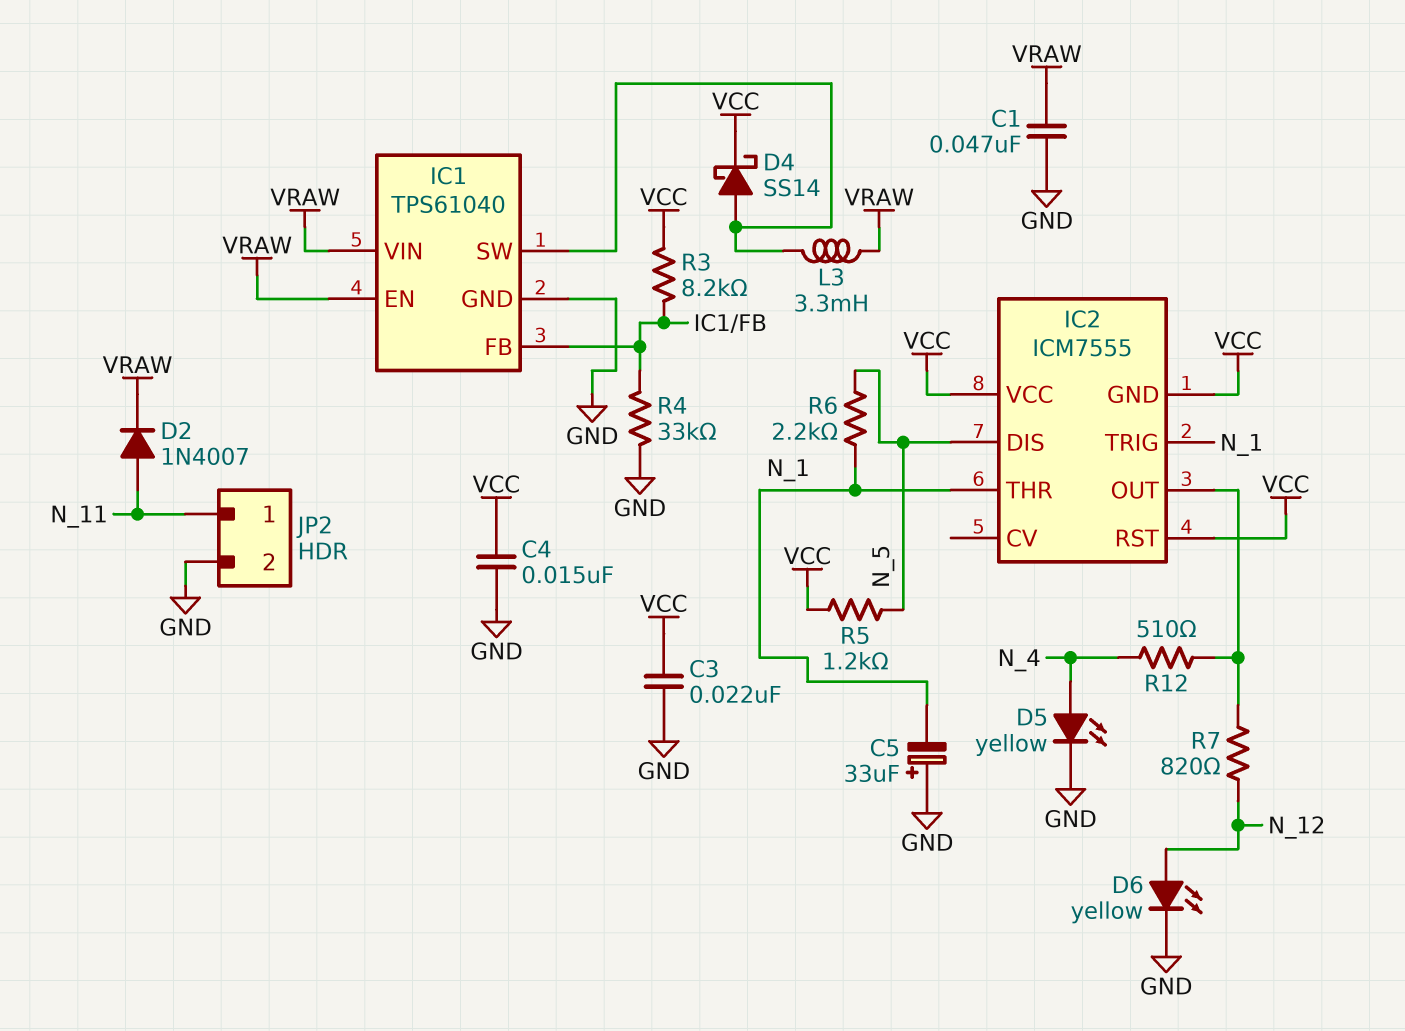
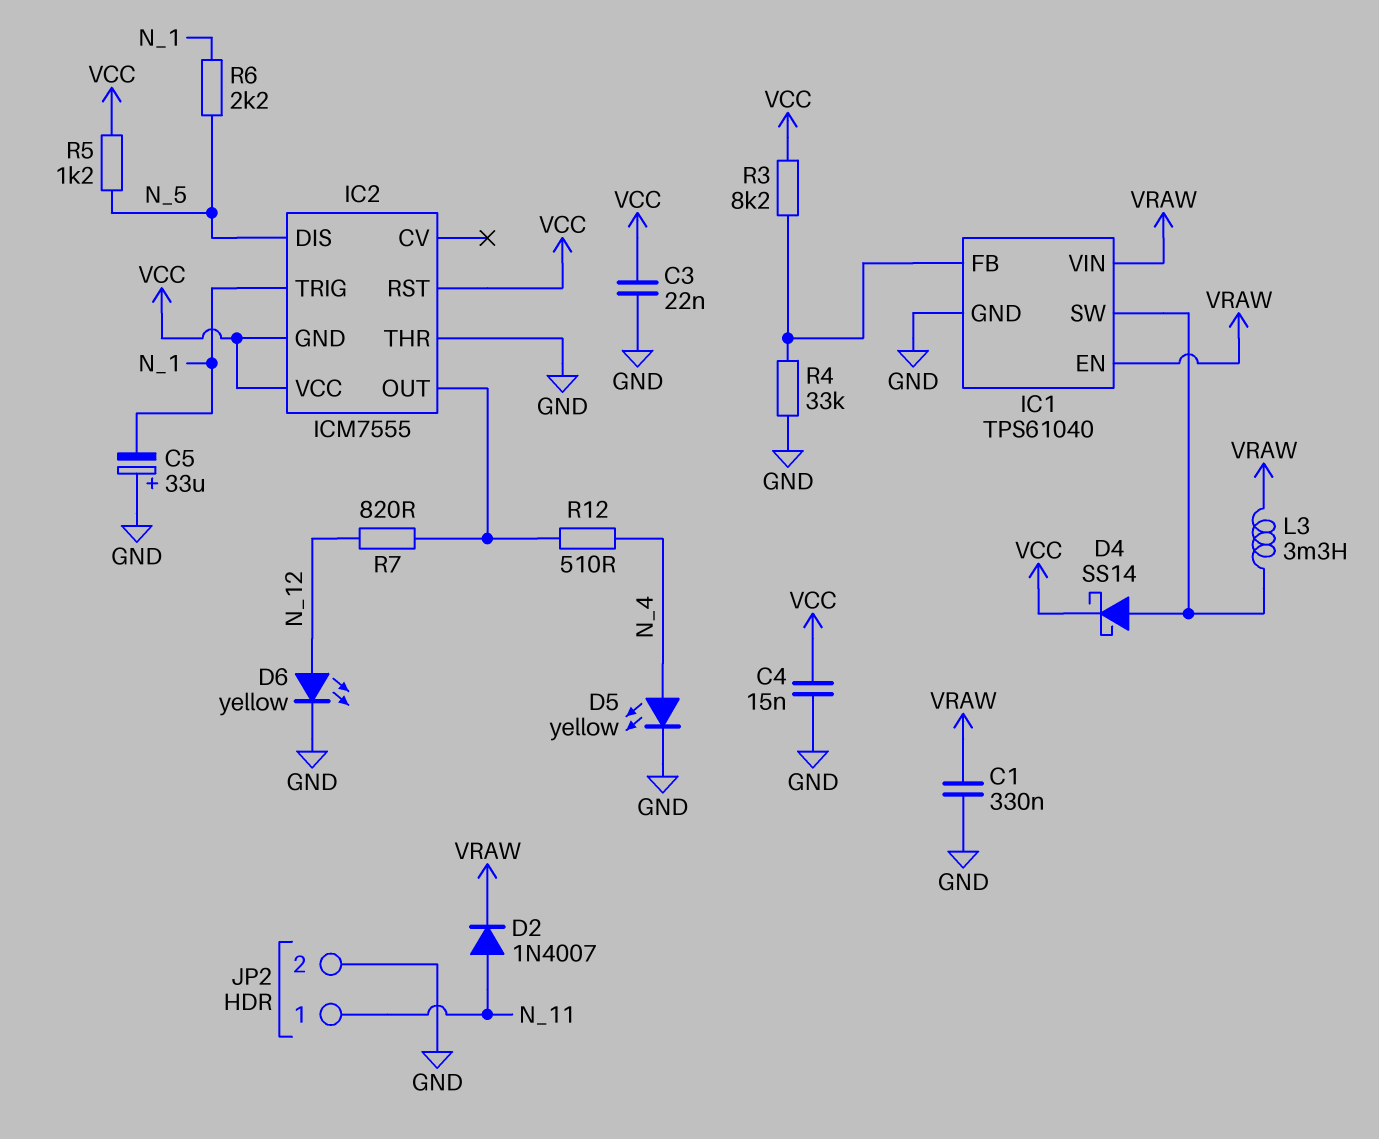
C1: 47nF (GND, VRAW) -> 330nF (GND, VRAW)
IC2 pin THR: N_1 -> GND

